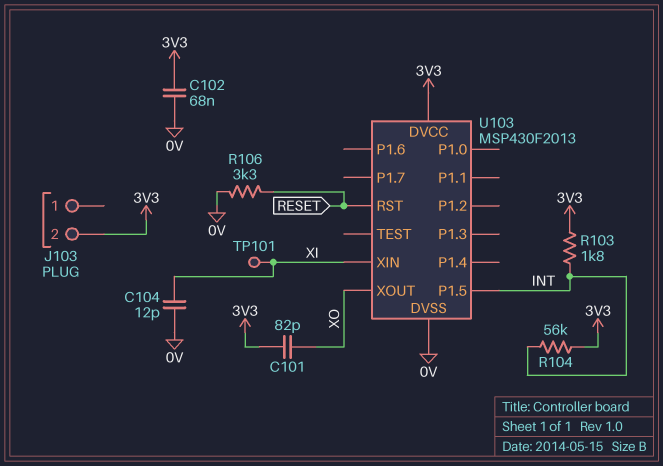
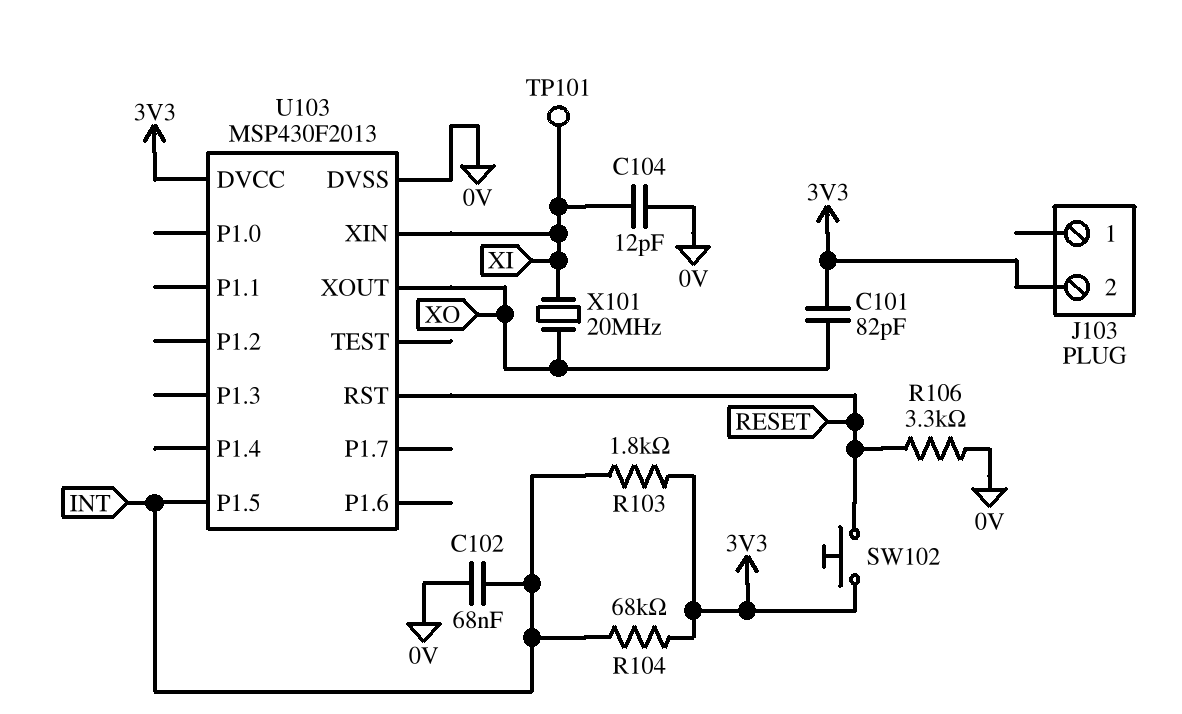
C102: 68nF (0V, 3V3) -> 68nF (0V, INT)
R104: 56k (3V3, INT) -> 68k (3V3, INT)
SW102: none -> button (3V3, RESET)
X101: none -> 20MHz (XI, XO)

